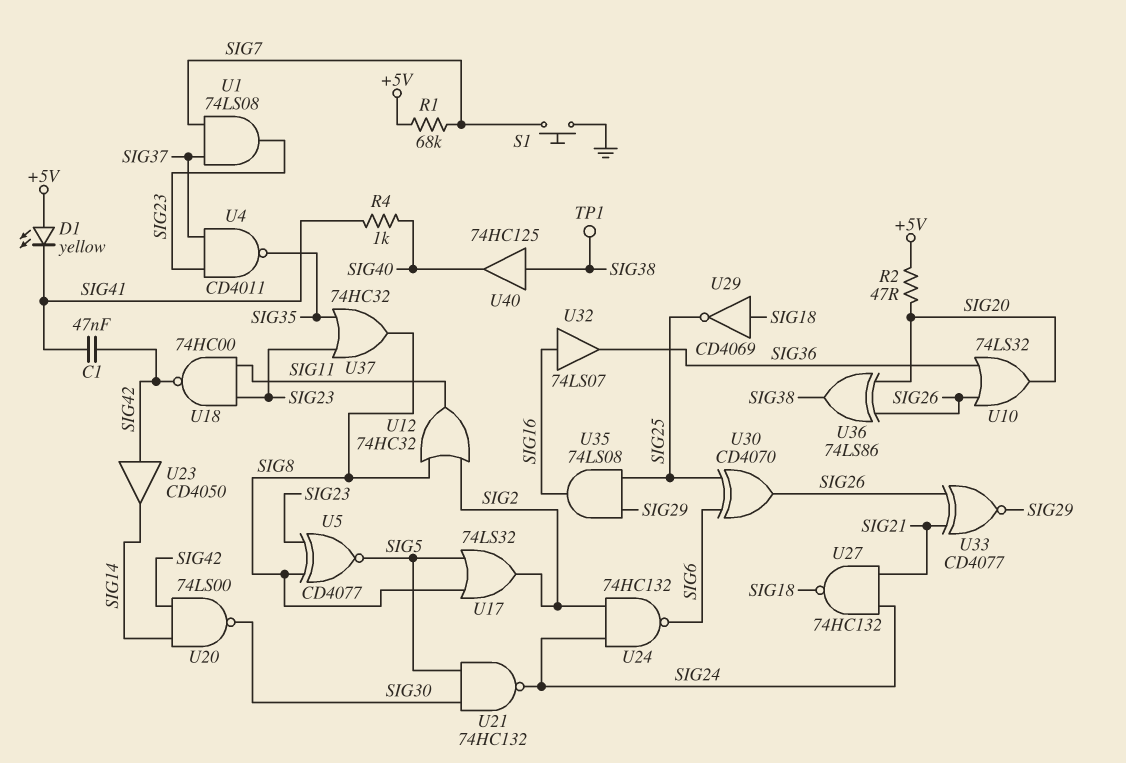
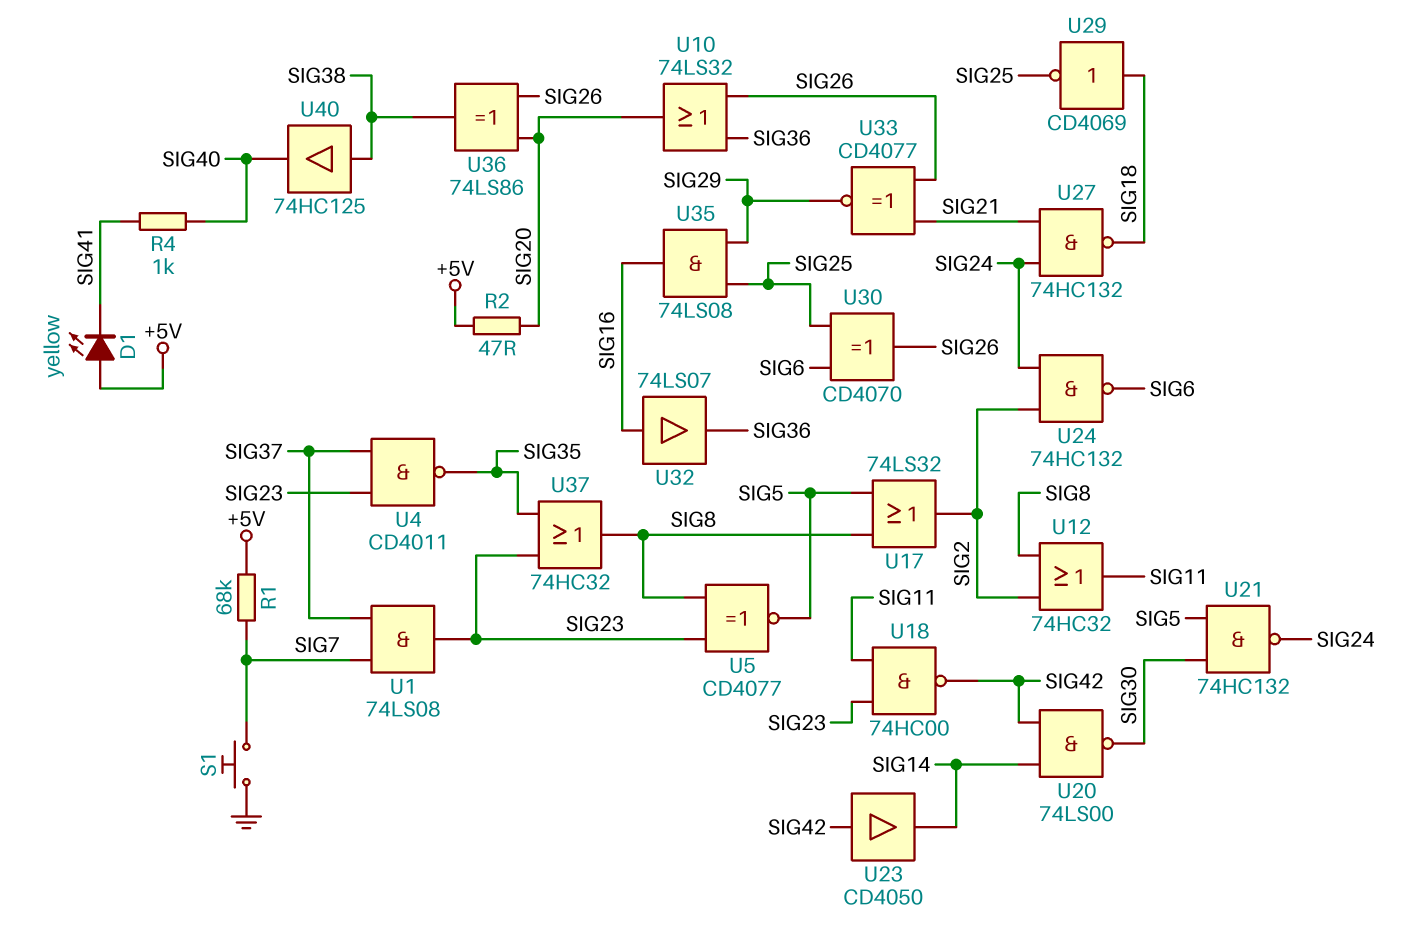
C1: 47nF (SIG41, SIG42) -> none
TP1: test point (SIG38) -> none

